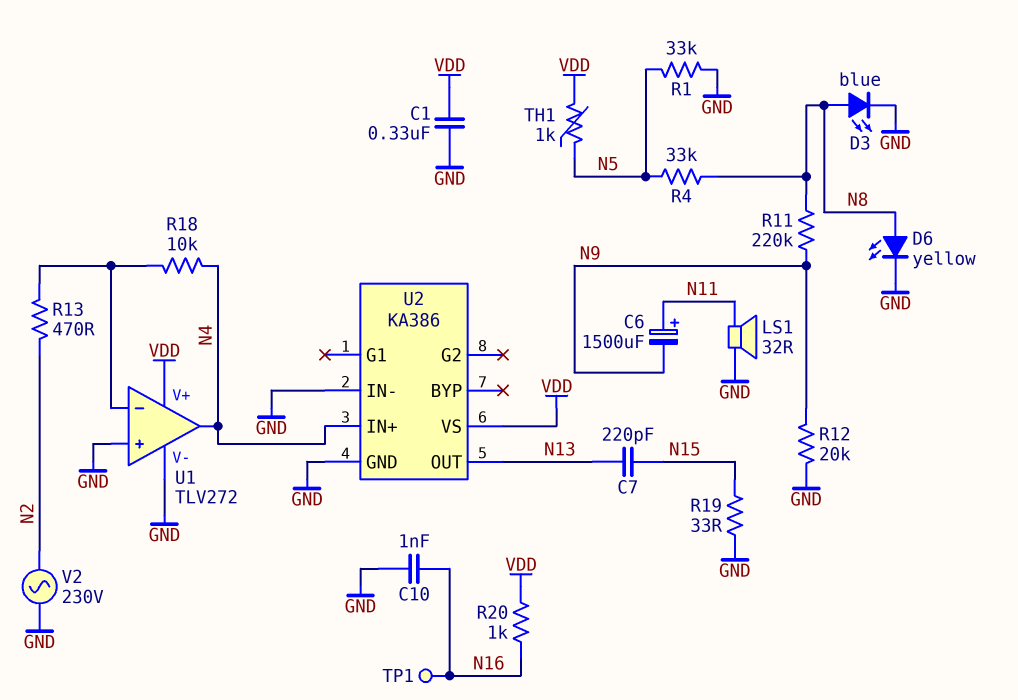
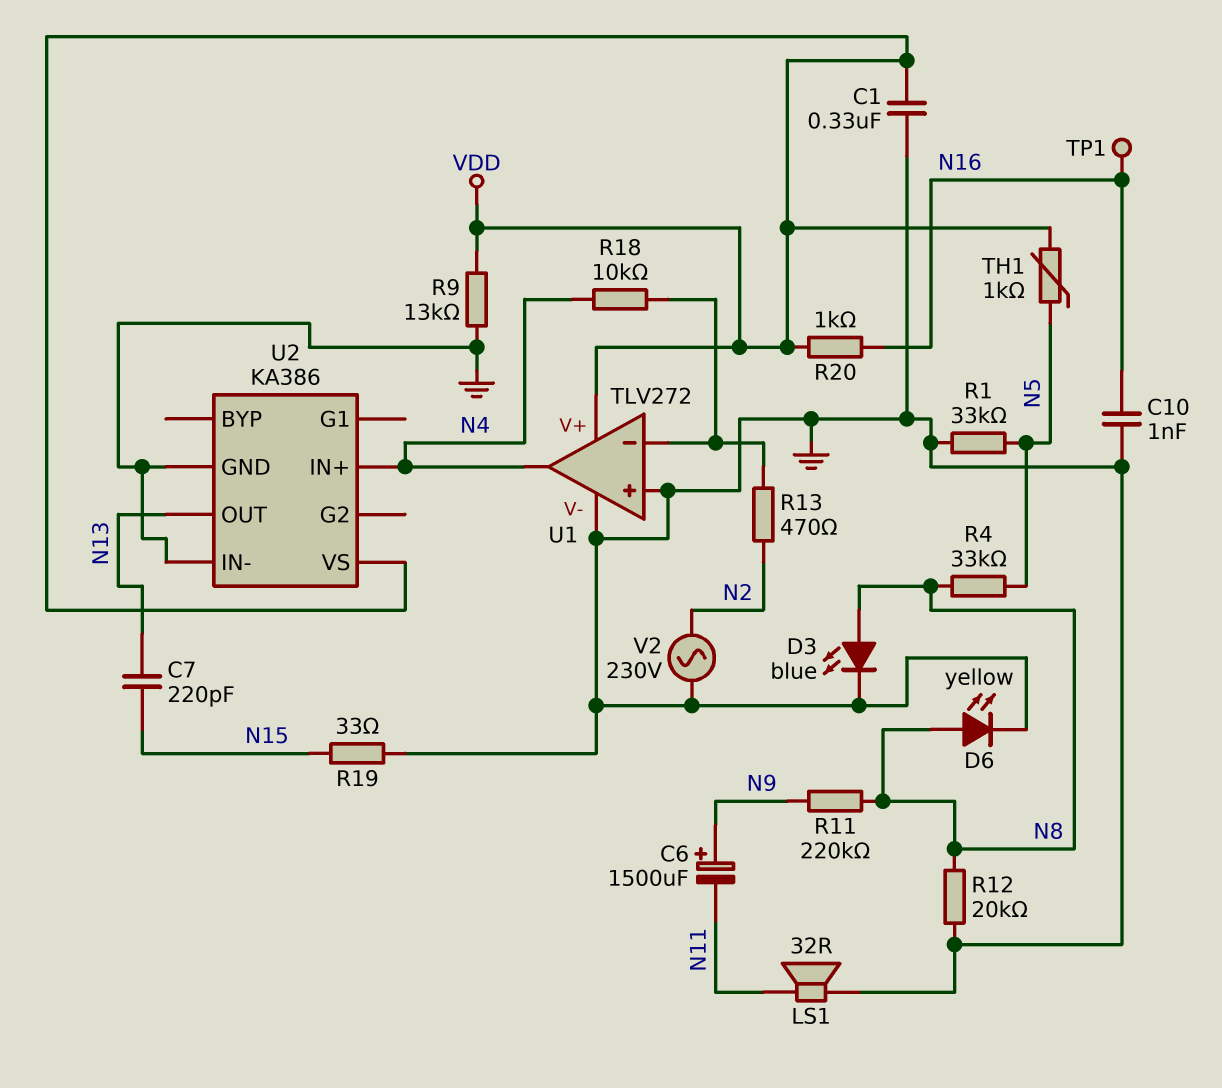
C6: 1500uF (plus N11, minus N9) -> 1500uF (plus N9, minus N11)
R9: none -> 13k (GND, VDD)
R12: 20k (GND, N9) -> 20k (GND, N8)

